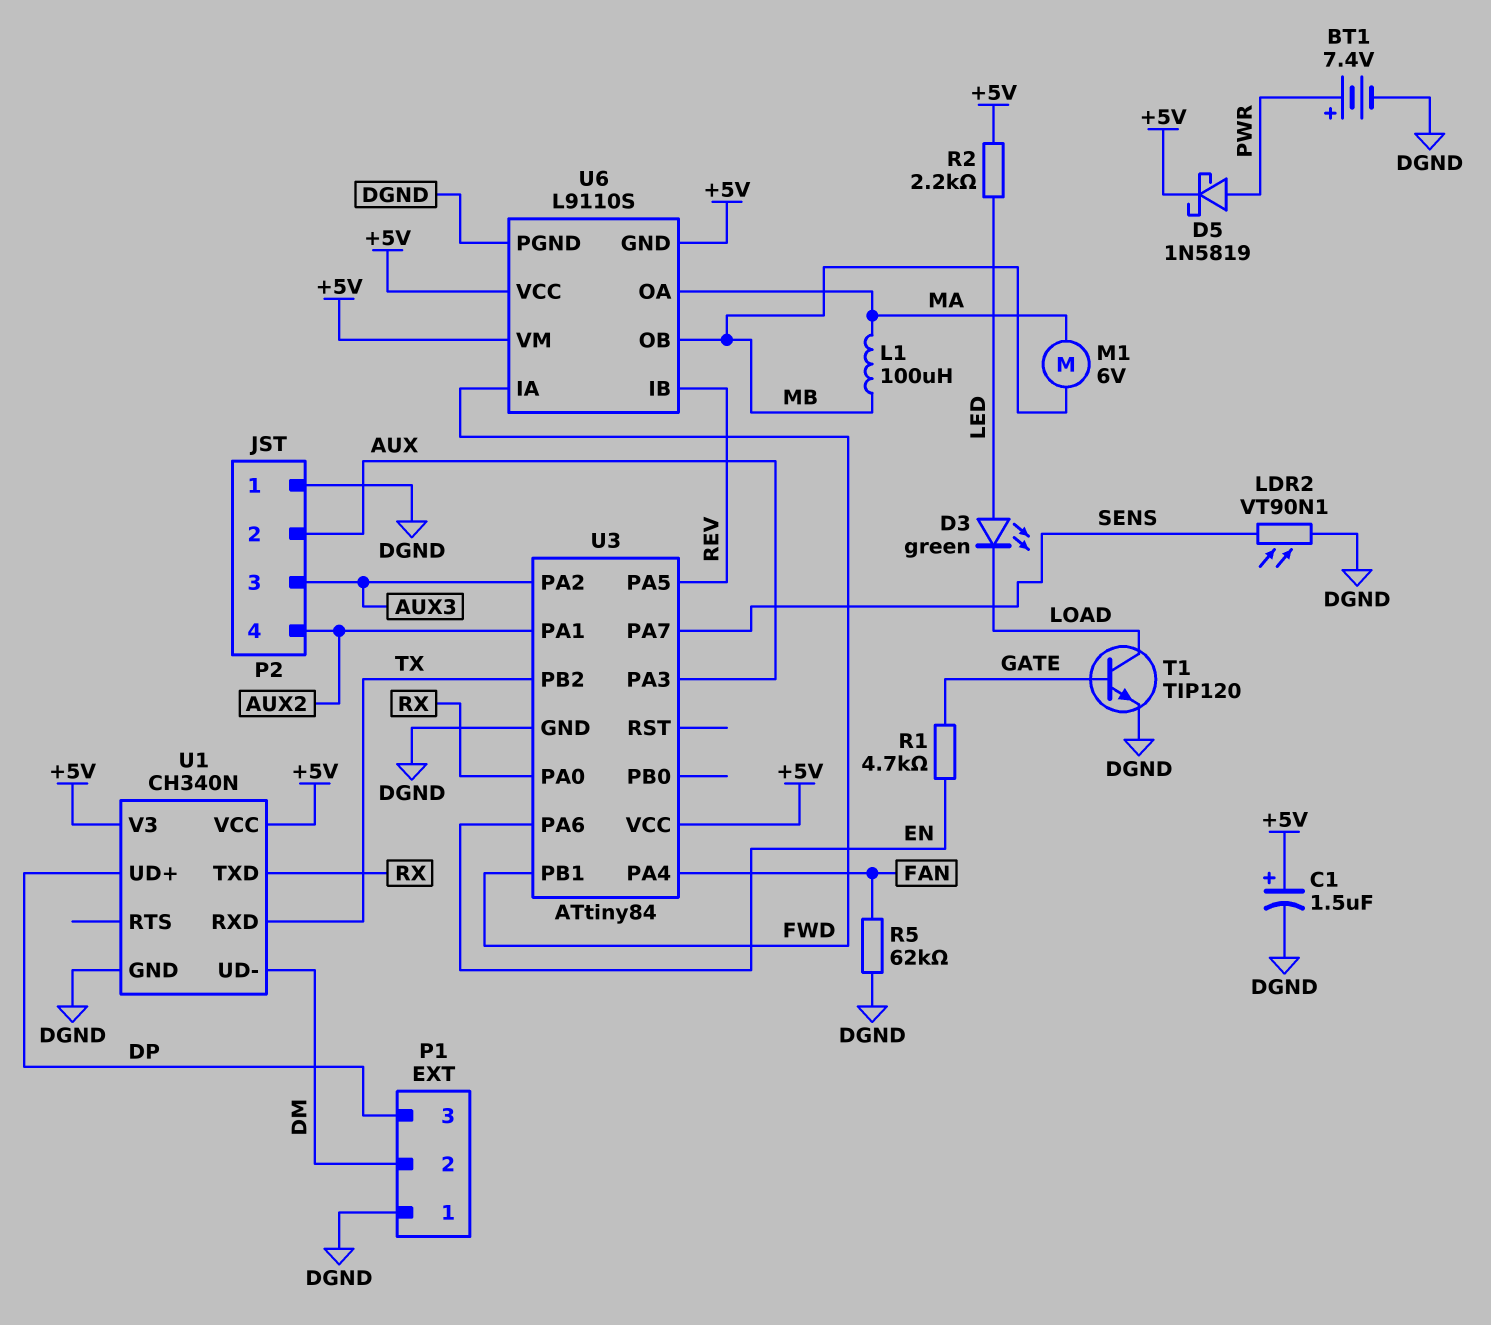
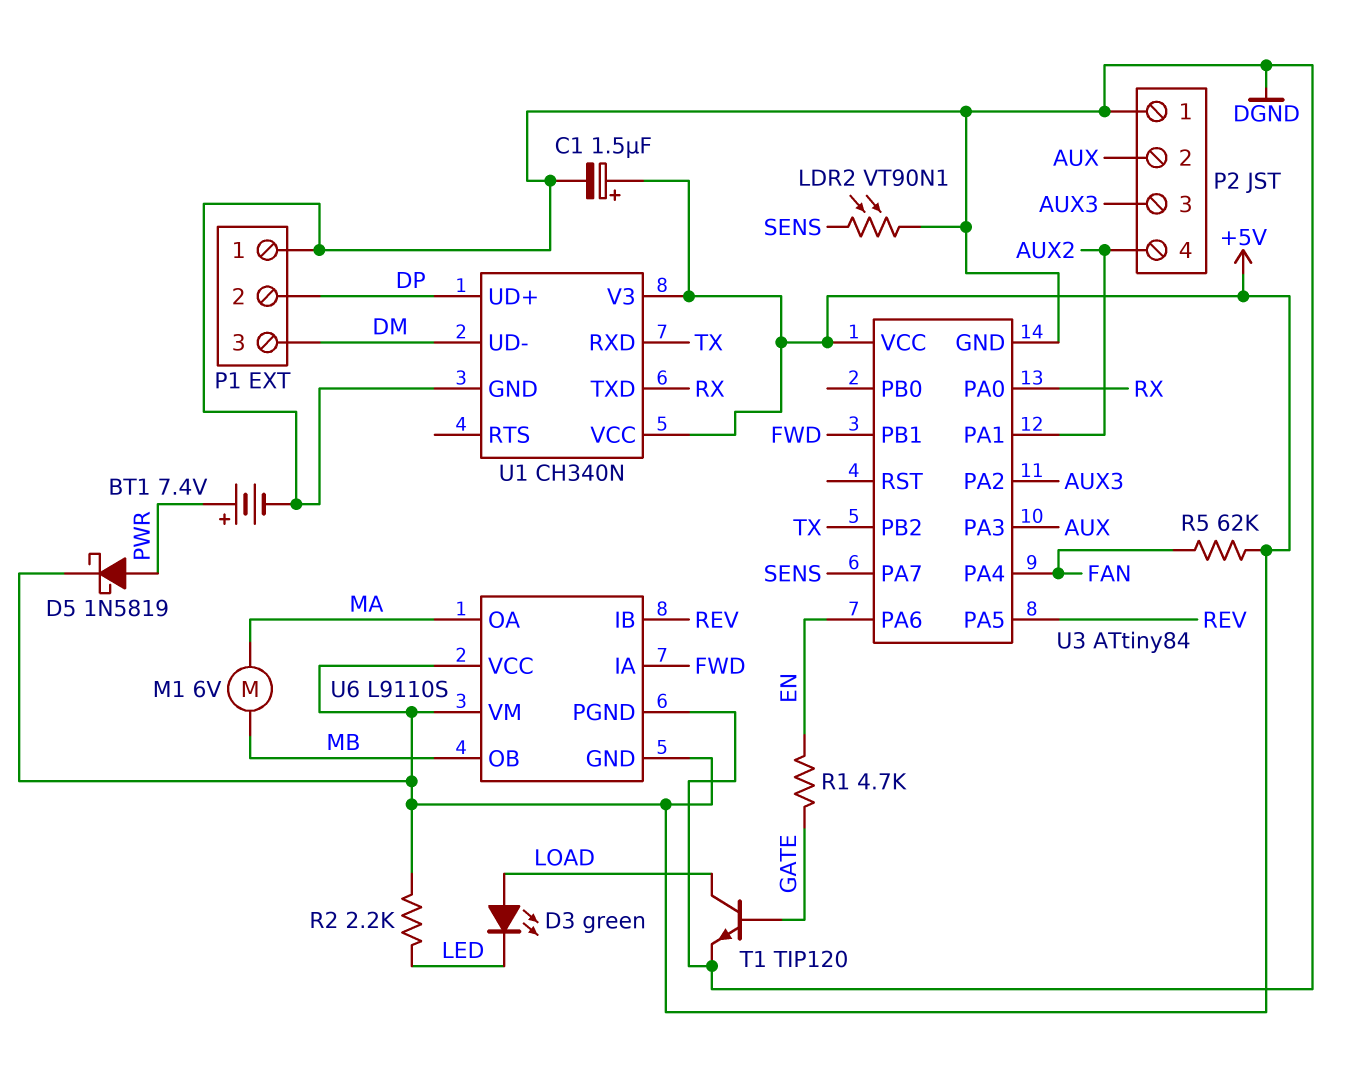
D3: LED green (A LED, K LOAD) -> LED green (A LOAD, K LED)
L1: 100uH (MA, MB) -> none
P1 pin 2: DM -> DP
P1 pin 3: DP -> DM
R5: 62k (DGND, FAN) -> 62k (+5V, FAN)

